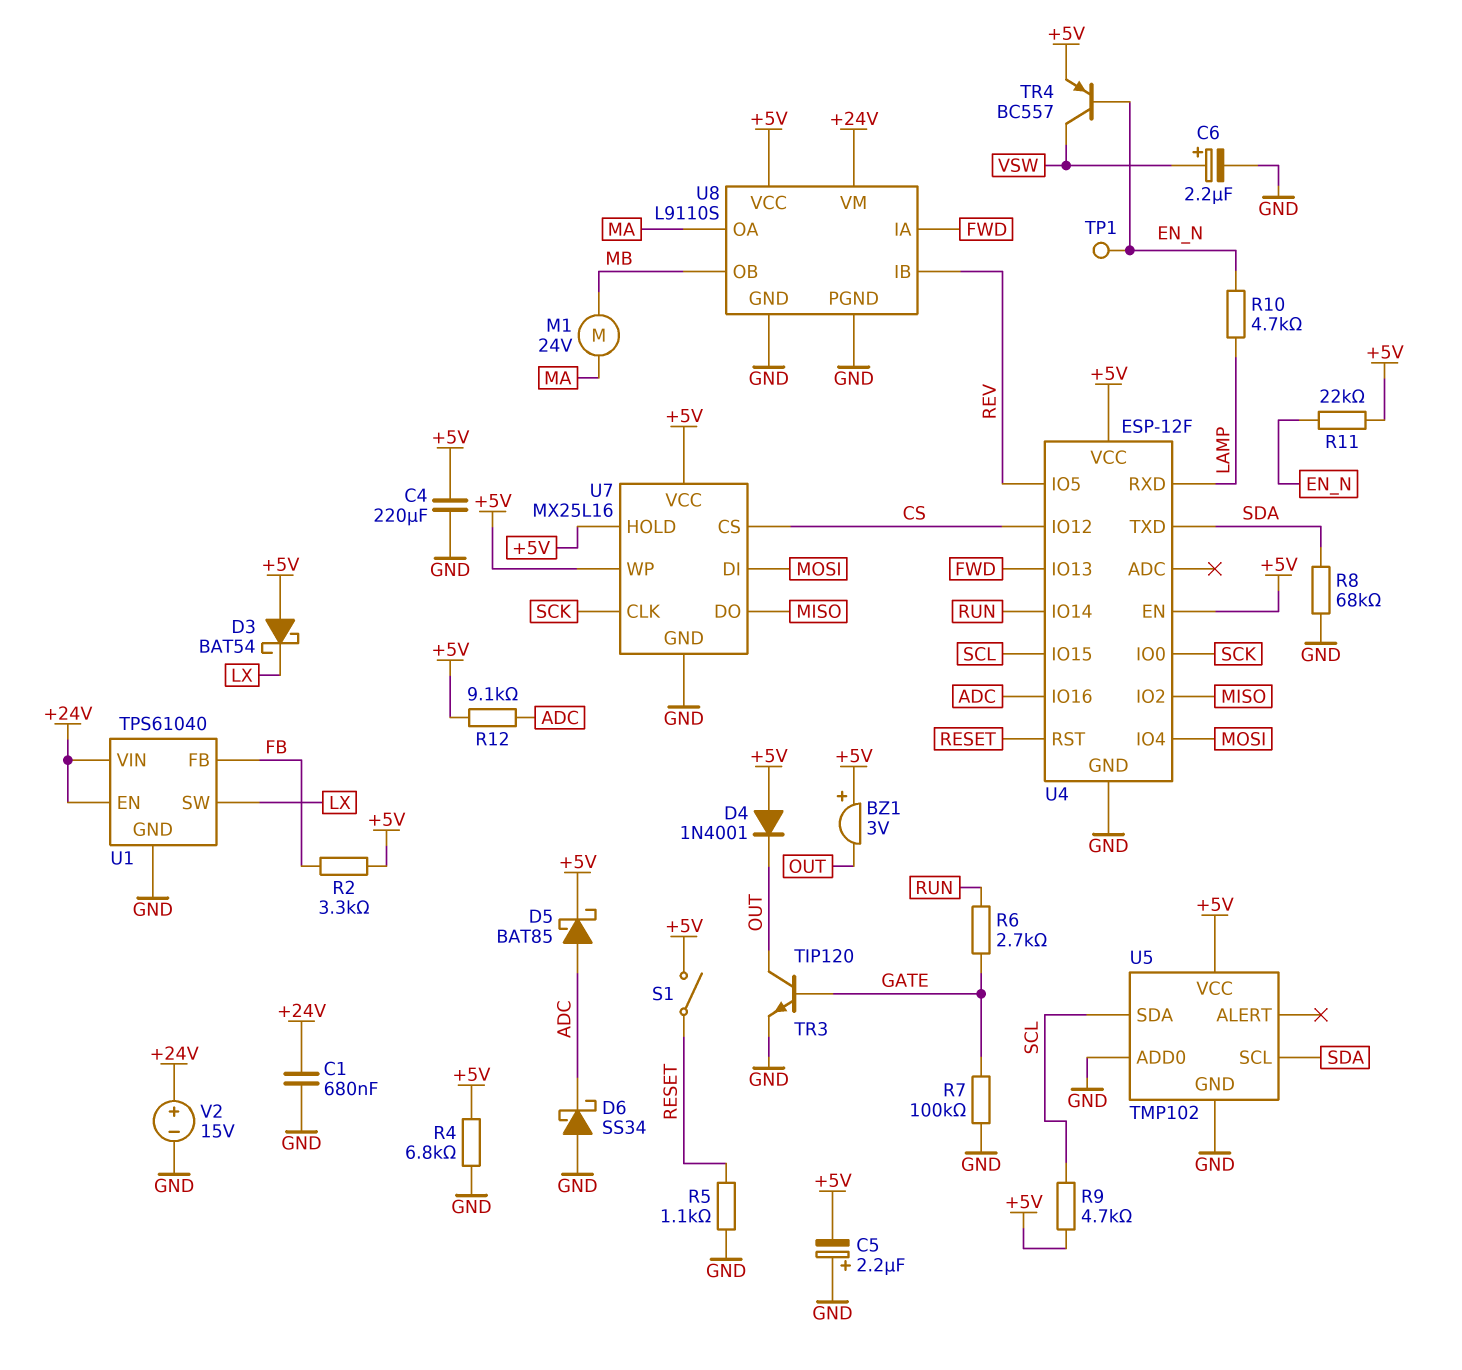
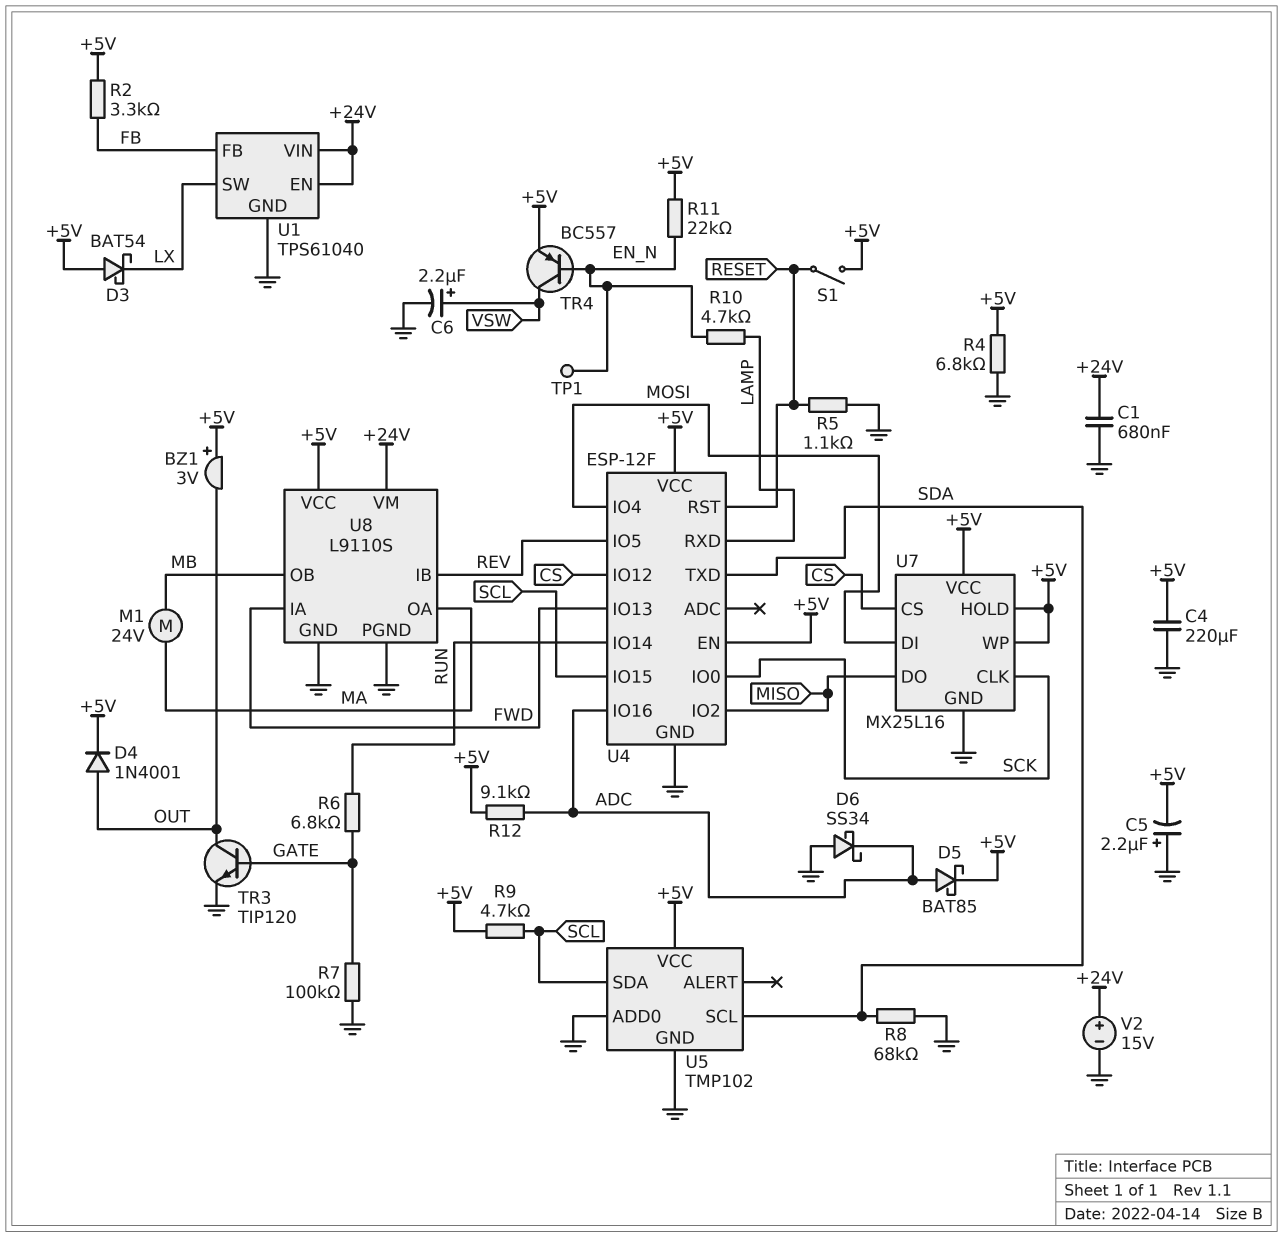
D4: diode 1N4001 (A +5V, K OUT) -> diode 1N4001 (A OUT, K +5V)
R6: 2.7k (GATE, RUN) -> 6.8k (GATE, RUN)

